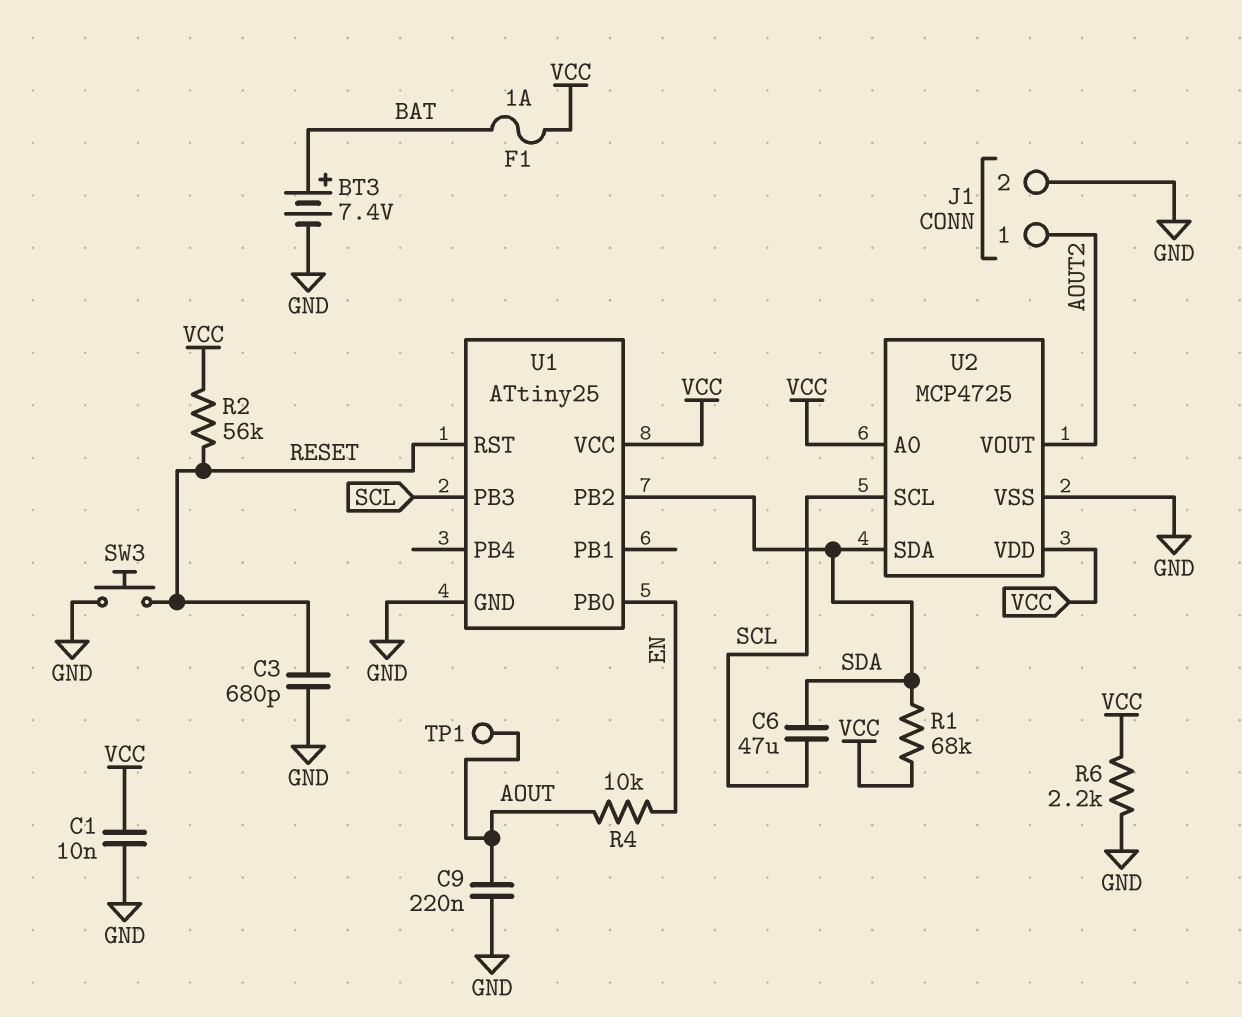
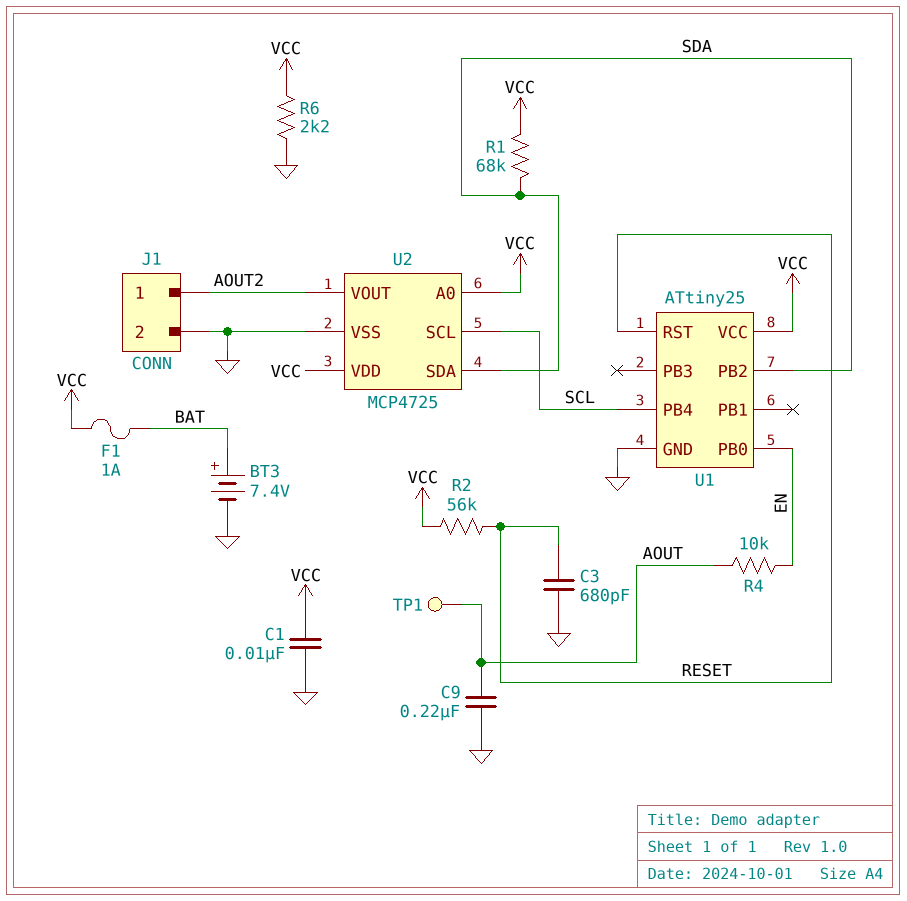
C6: 47uF (SCL, SDA) -> none
SW3: button (GND, RESET) -> none
U1 pin PB3: SCL -> none
U1 pin PB4: none -> SCL

